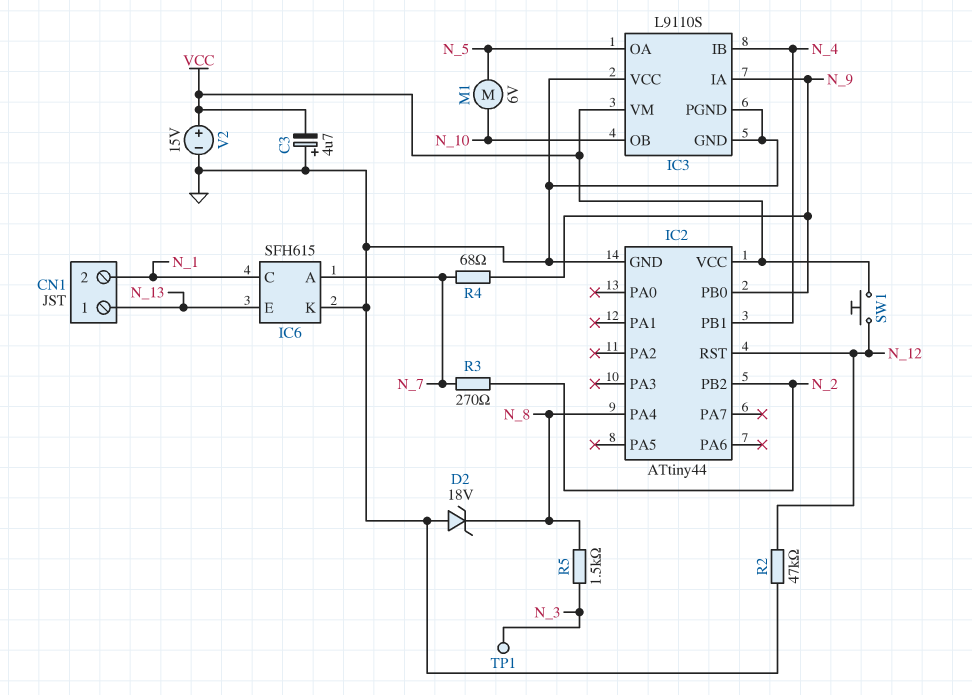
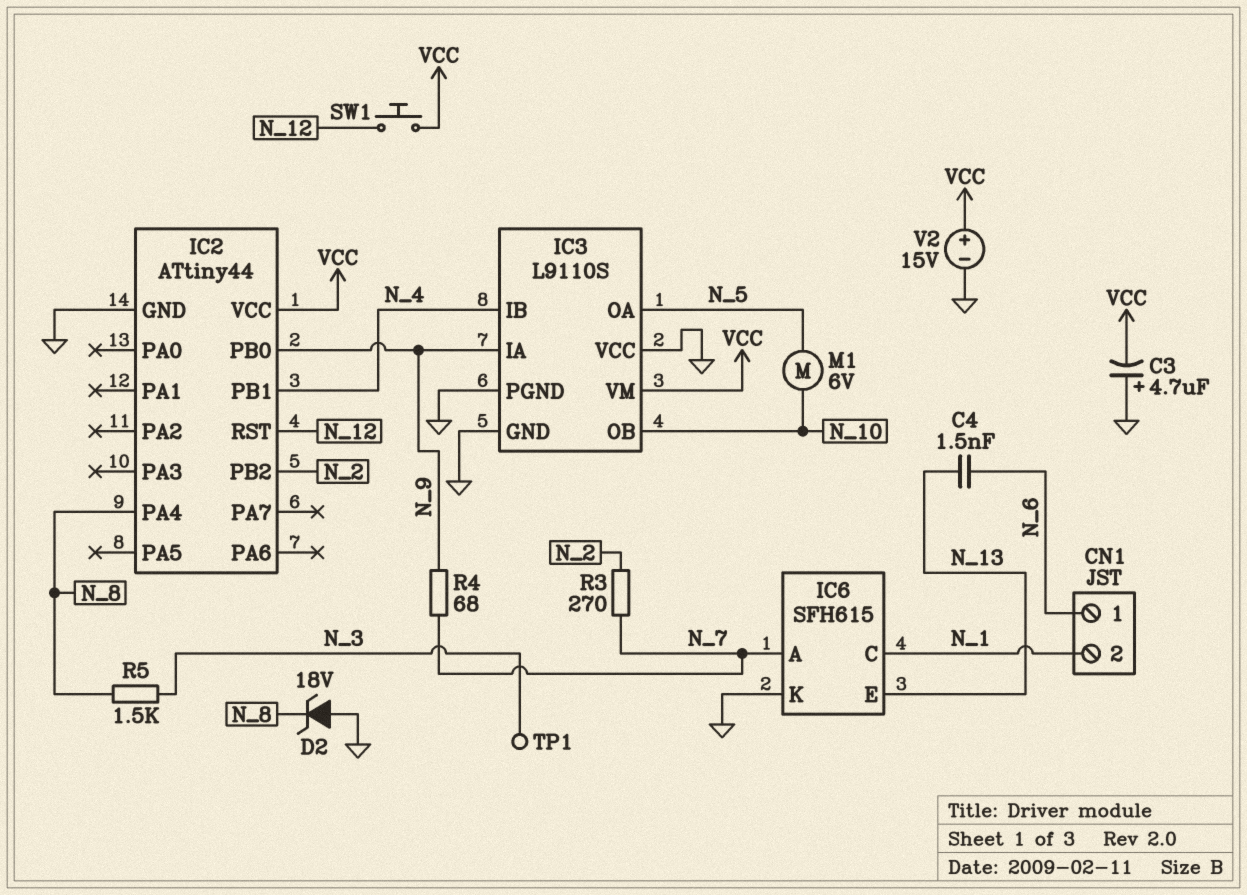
C4: none -> 1.5nF (N_6, N_13)
CN1 pin 1: N_13 -> N_6
R2: 47k (GND, N_12) -> none

